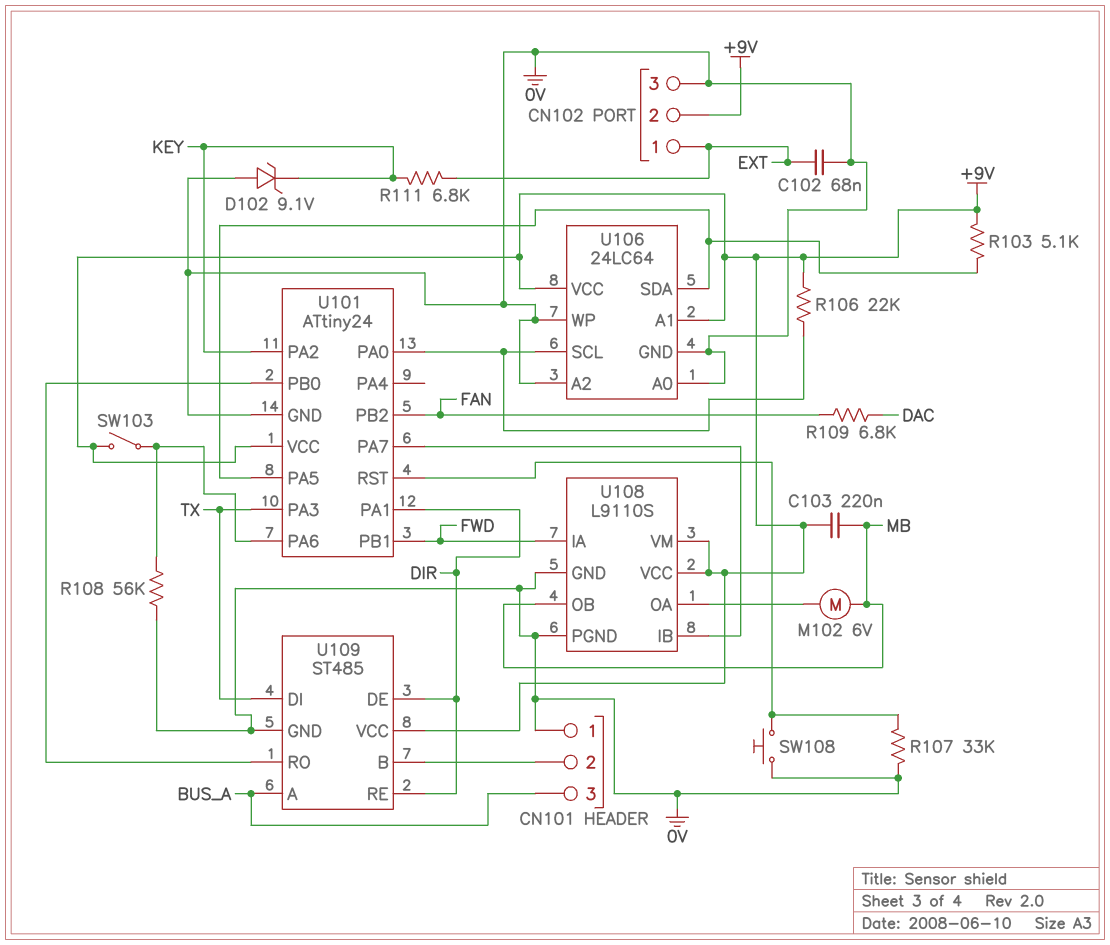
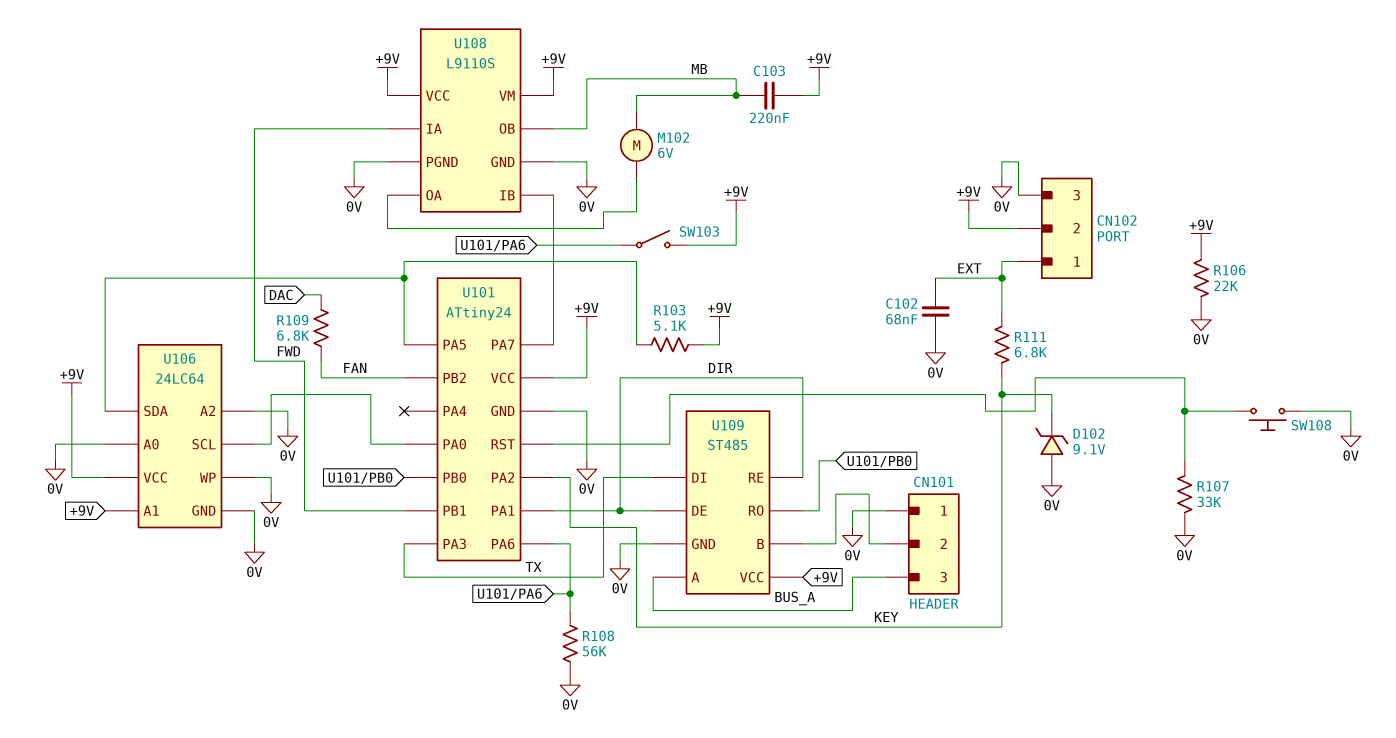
R106: 22k (+9V, U101/PA0) -> 22k (+9V, 0V)

